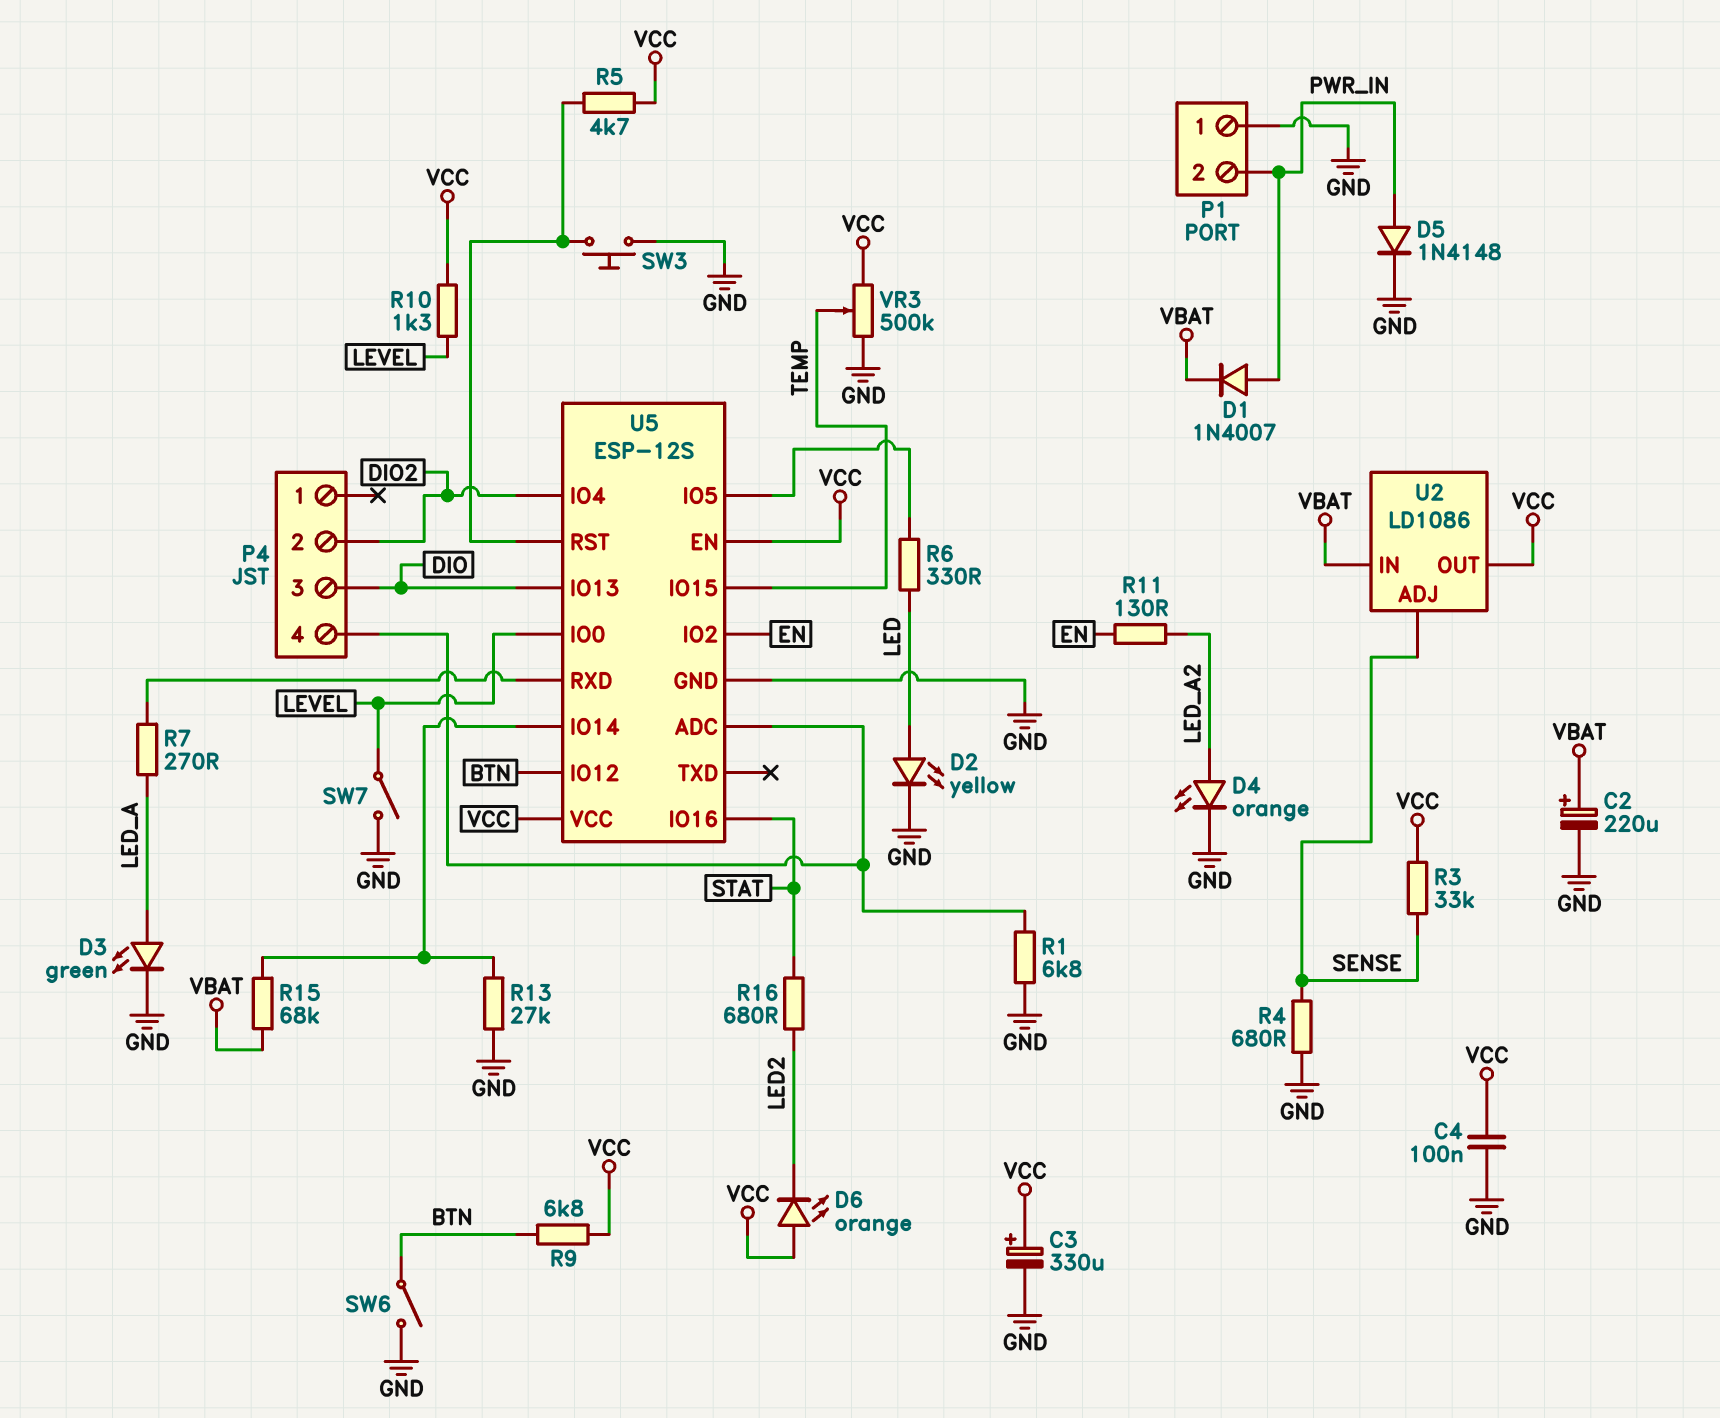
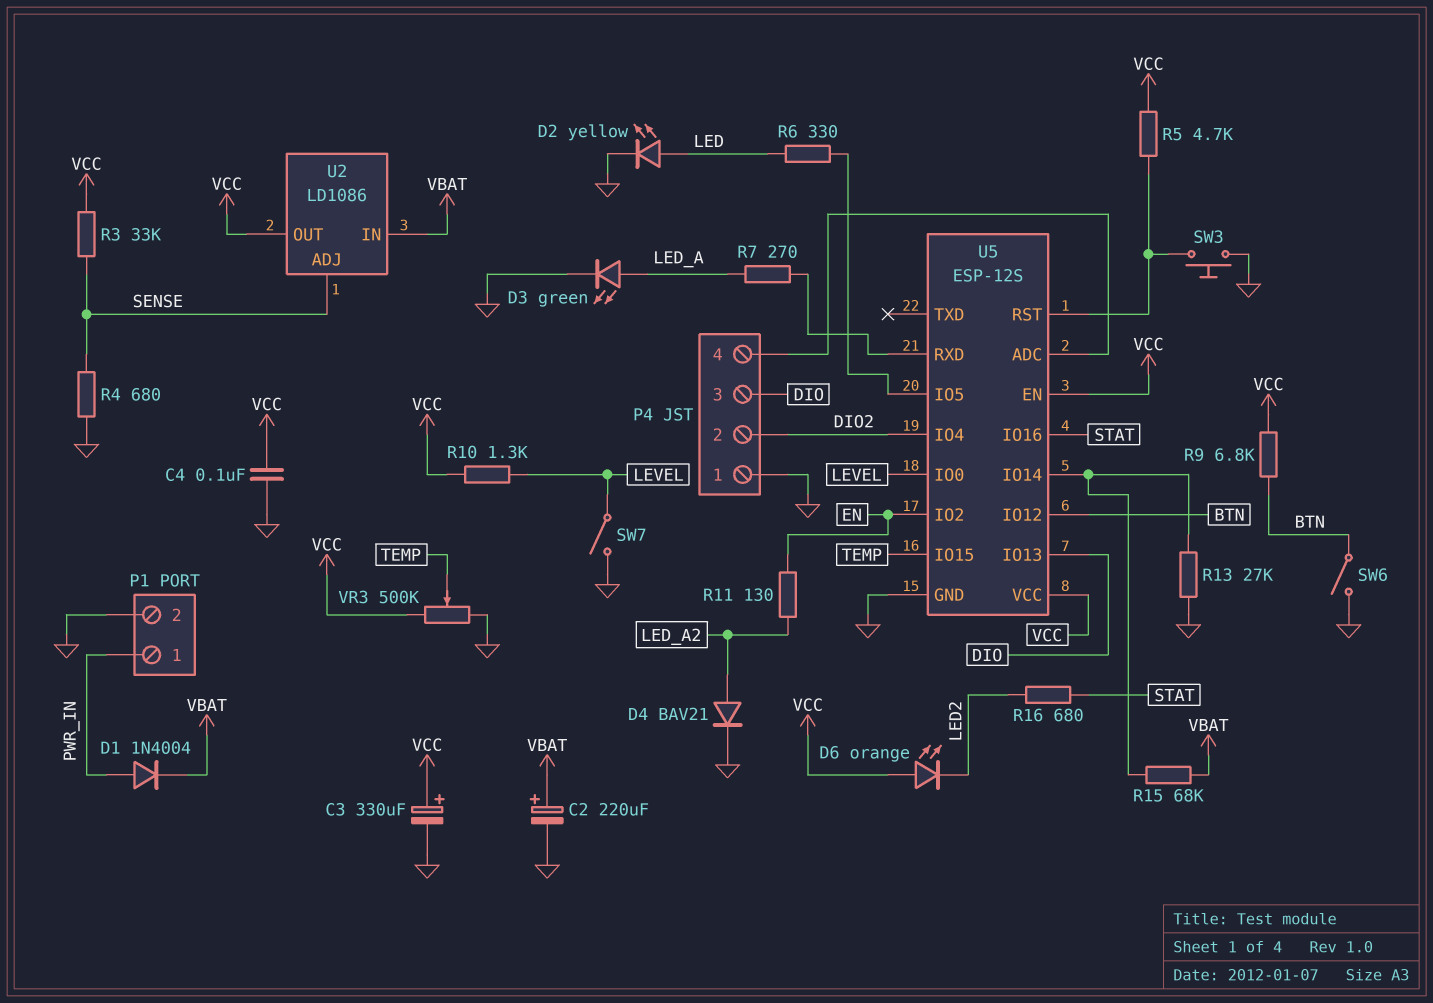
D1: diode 1N4007 (A PWR_IN, K VBAT) -> diode 1N4004 (A PWR_IN, K VBAT)
D4: LED orange (A LED_A2, K GND) -> diode BAV21 (A LED_A2, K GND)
D5: diode 1N4148 (A PWR_IN, K GND) -> none
P1 pin 1: GND -> PWR_IN
P1 pin 2: PWR_IN -> GND
P4 pin 1: none -> GND
R1: 6.8k (GND, P4/4) -> none

